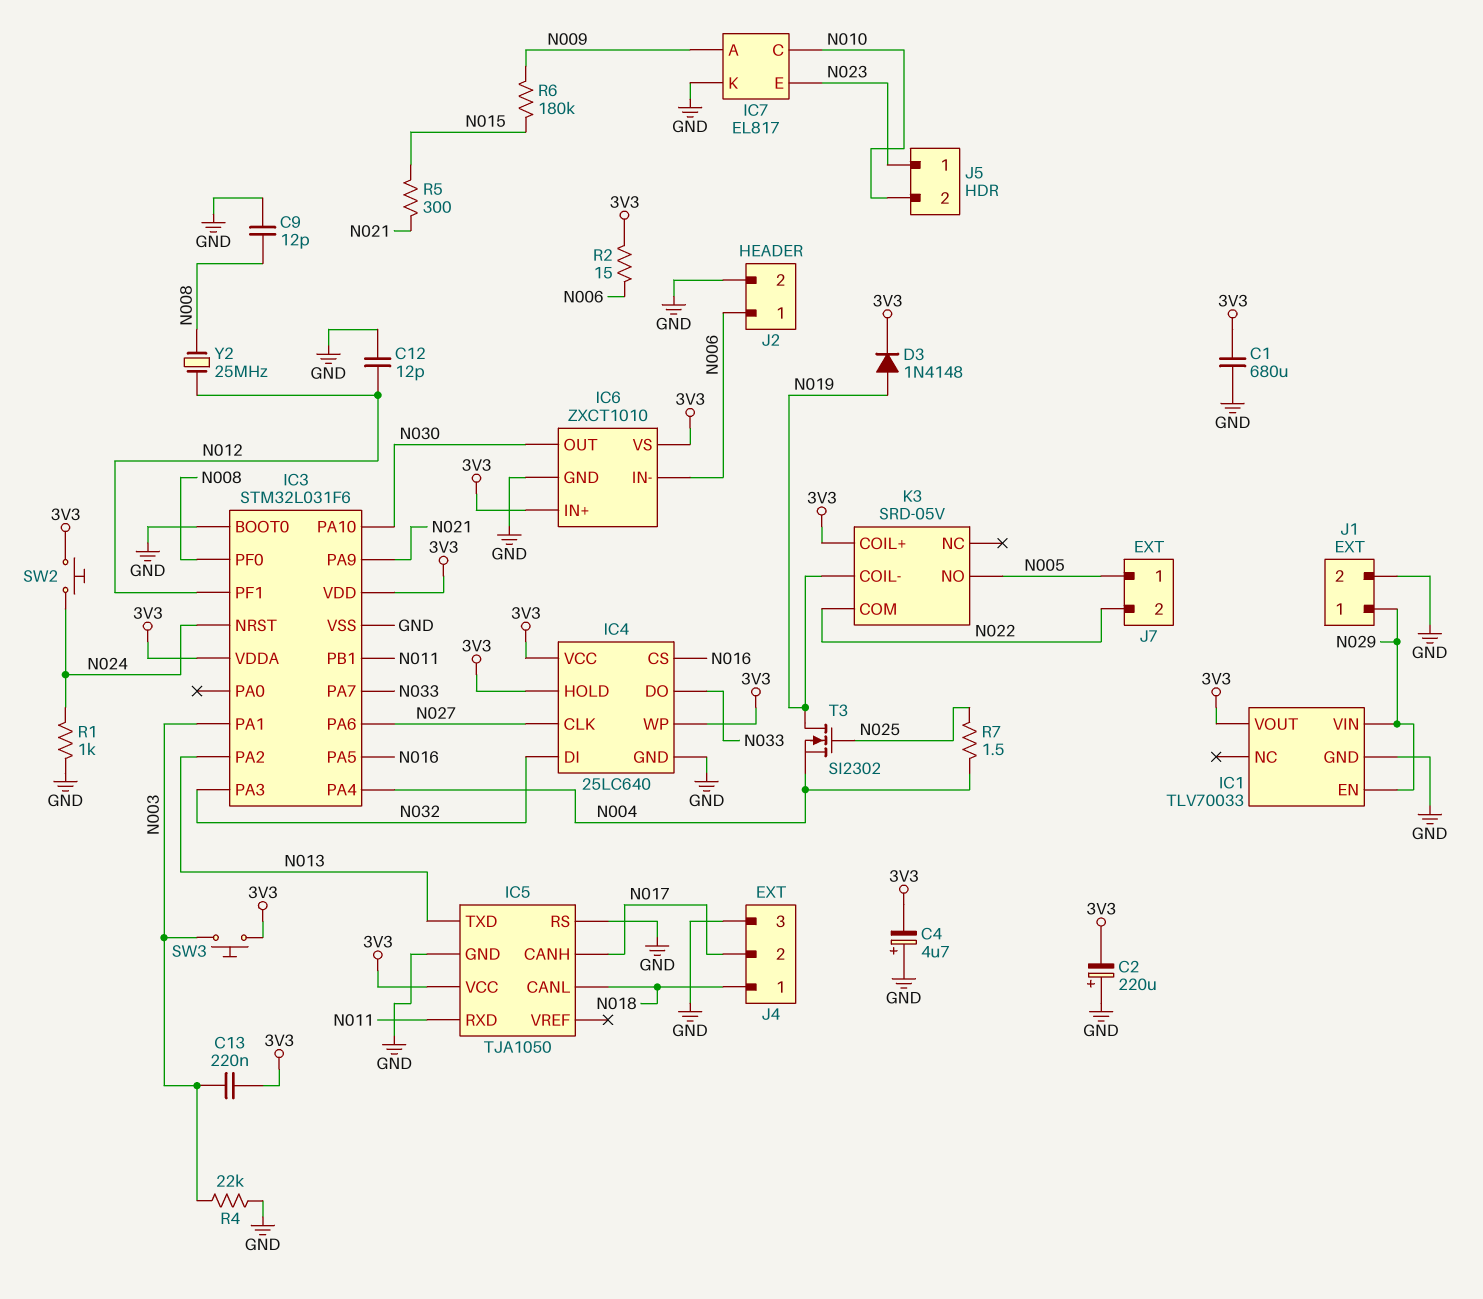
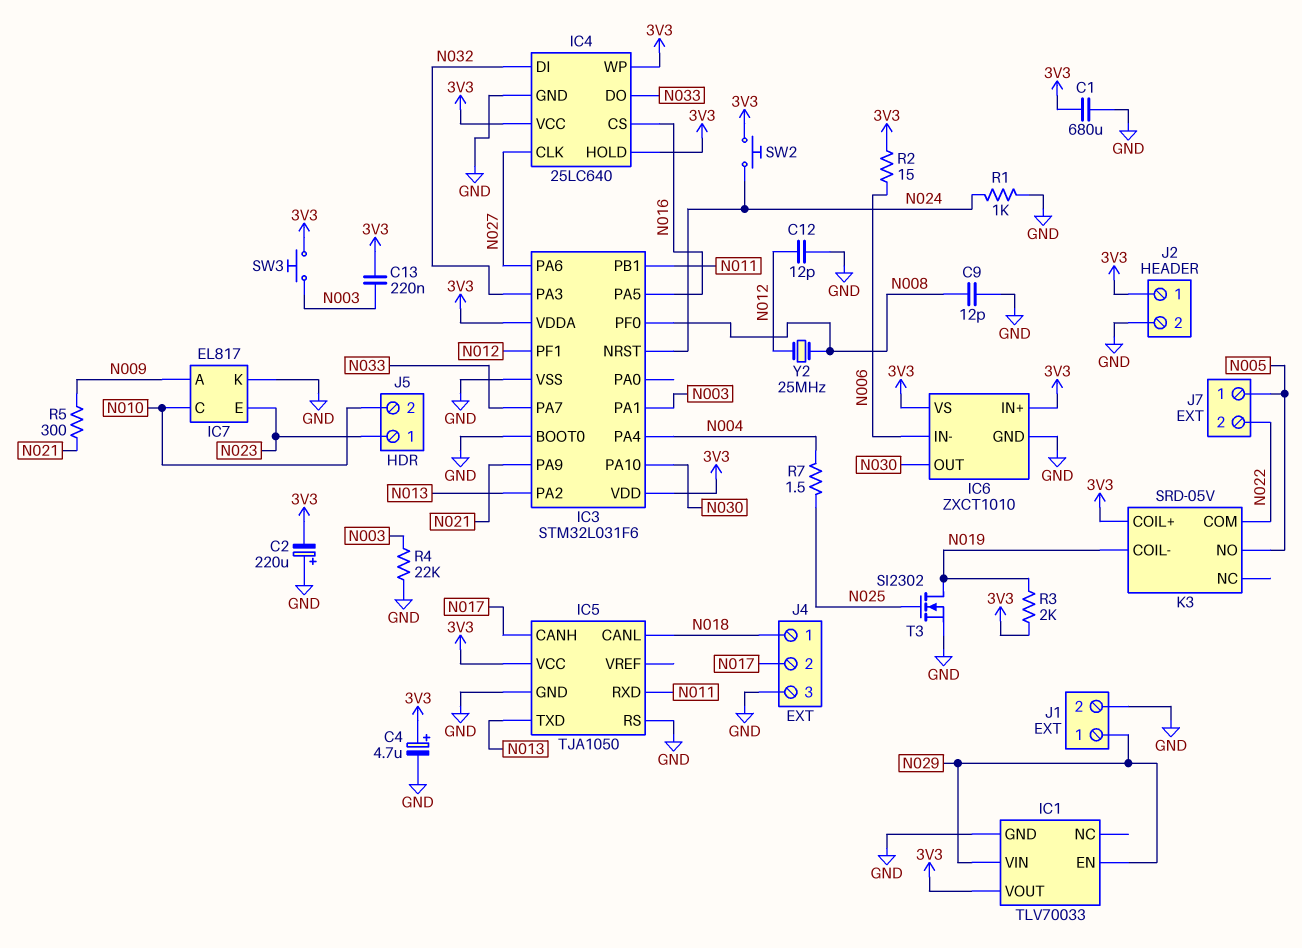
C4: 4.7uF (plus GND, minus 3V3) -> 4.7uF (plus 3V3, minus GND)
D3: diode 1N4148 (A N019, K 3V3) -> none
J2 pin 1: N006 -> 3V3
R3: none -> 2k (3V3, N019)
R5: 300 (N015, N021) -> 300 (N009, N021)
R6: 180k (N009, N015) -> none
T3: NMOS SI2302 (G N025, D N019, S N004) -> NMOS SI2302 (G N025, D N019, S GND)

